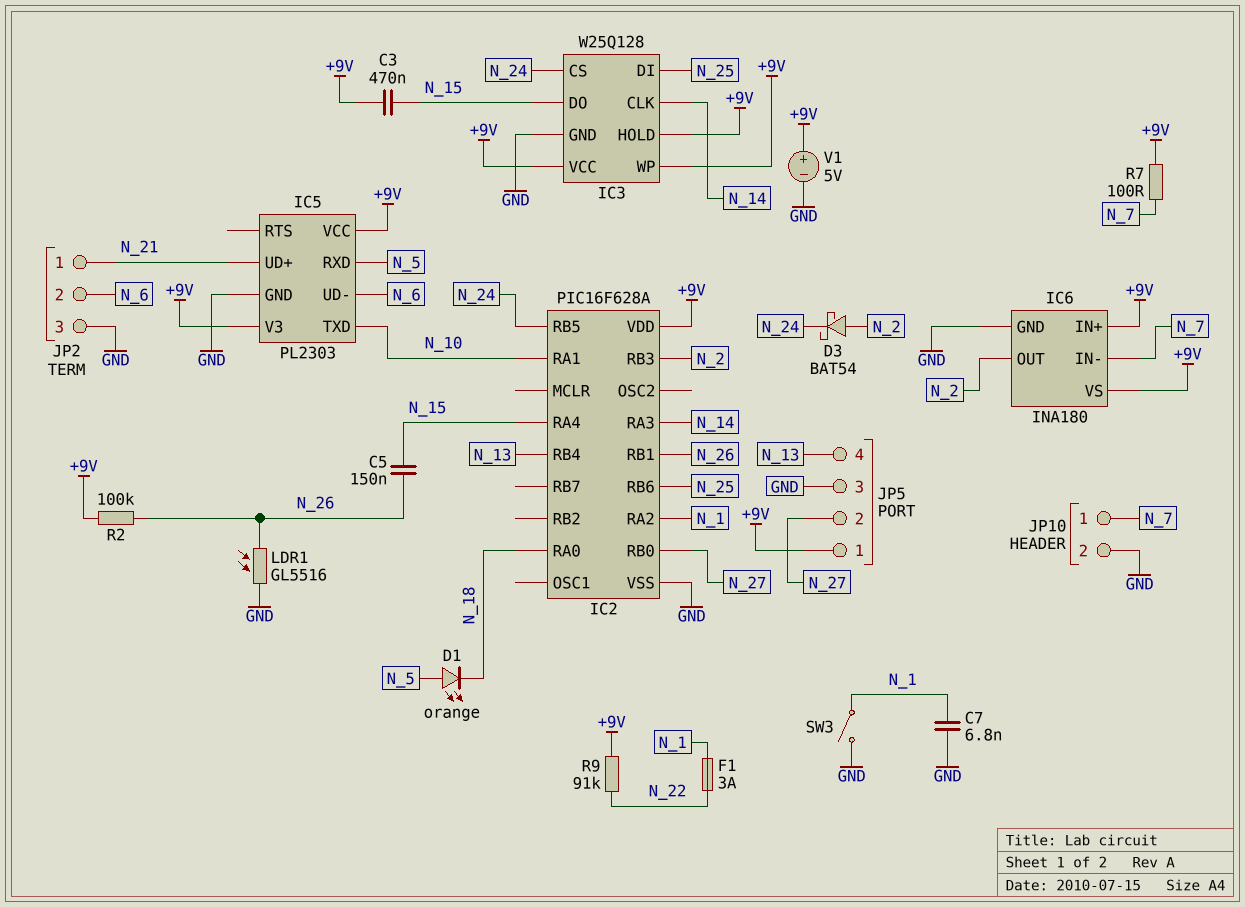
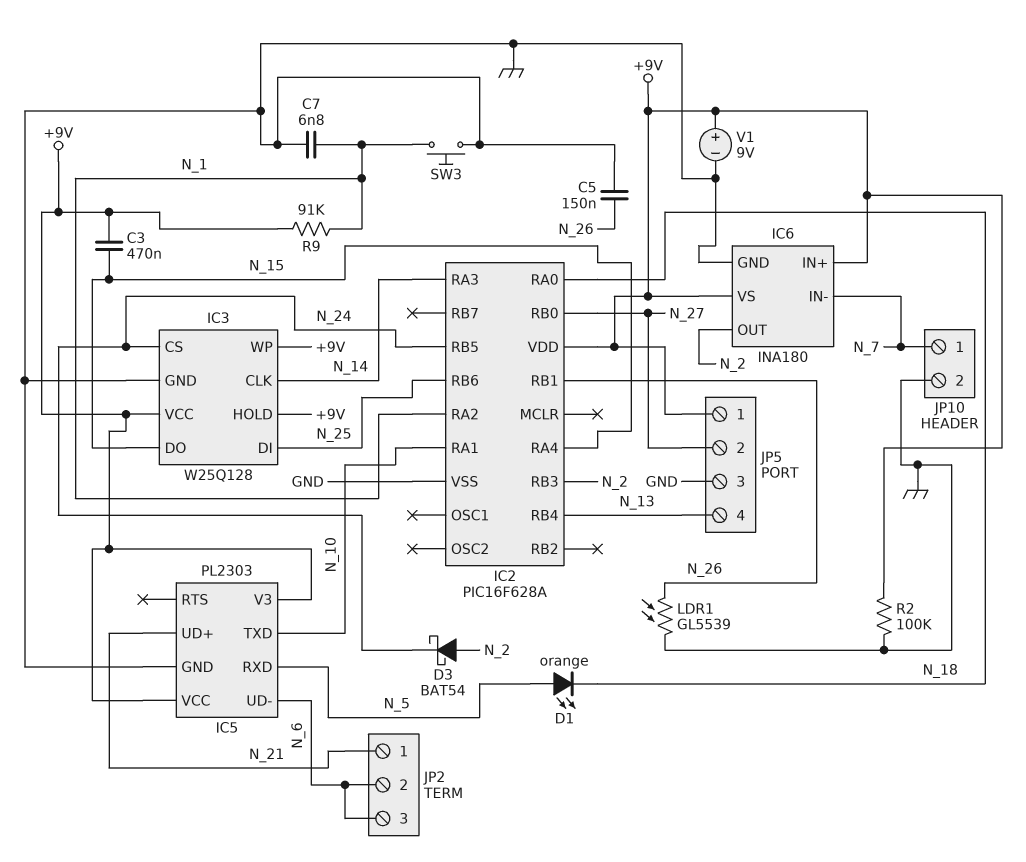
C5: 150nF (N_15, N_26) -> 150nF (GND, N_26)
F1: 3A (N_1, N_22) -> none
JP2 pin 3: GND -> N_6
LDR1: GL5516 (GND, N_26) -> GL5539 (GND, N_26)
R2: 100k (+9V, N_26) -> 100k (+9V, GND)
R7: 100 (+9V, N_7) -> none
R9: 91k (+9V, N_22) -> 91k (+9V, N_1)
SW3: switch (GND, N_1) -> button (GND, N_1)
V1: 5V (plus +9V, minus GND) -> 9V (plus +9V, minus GND)

